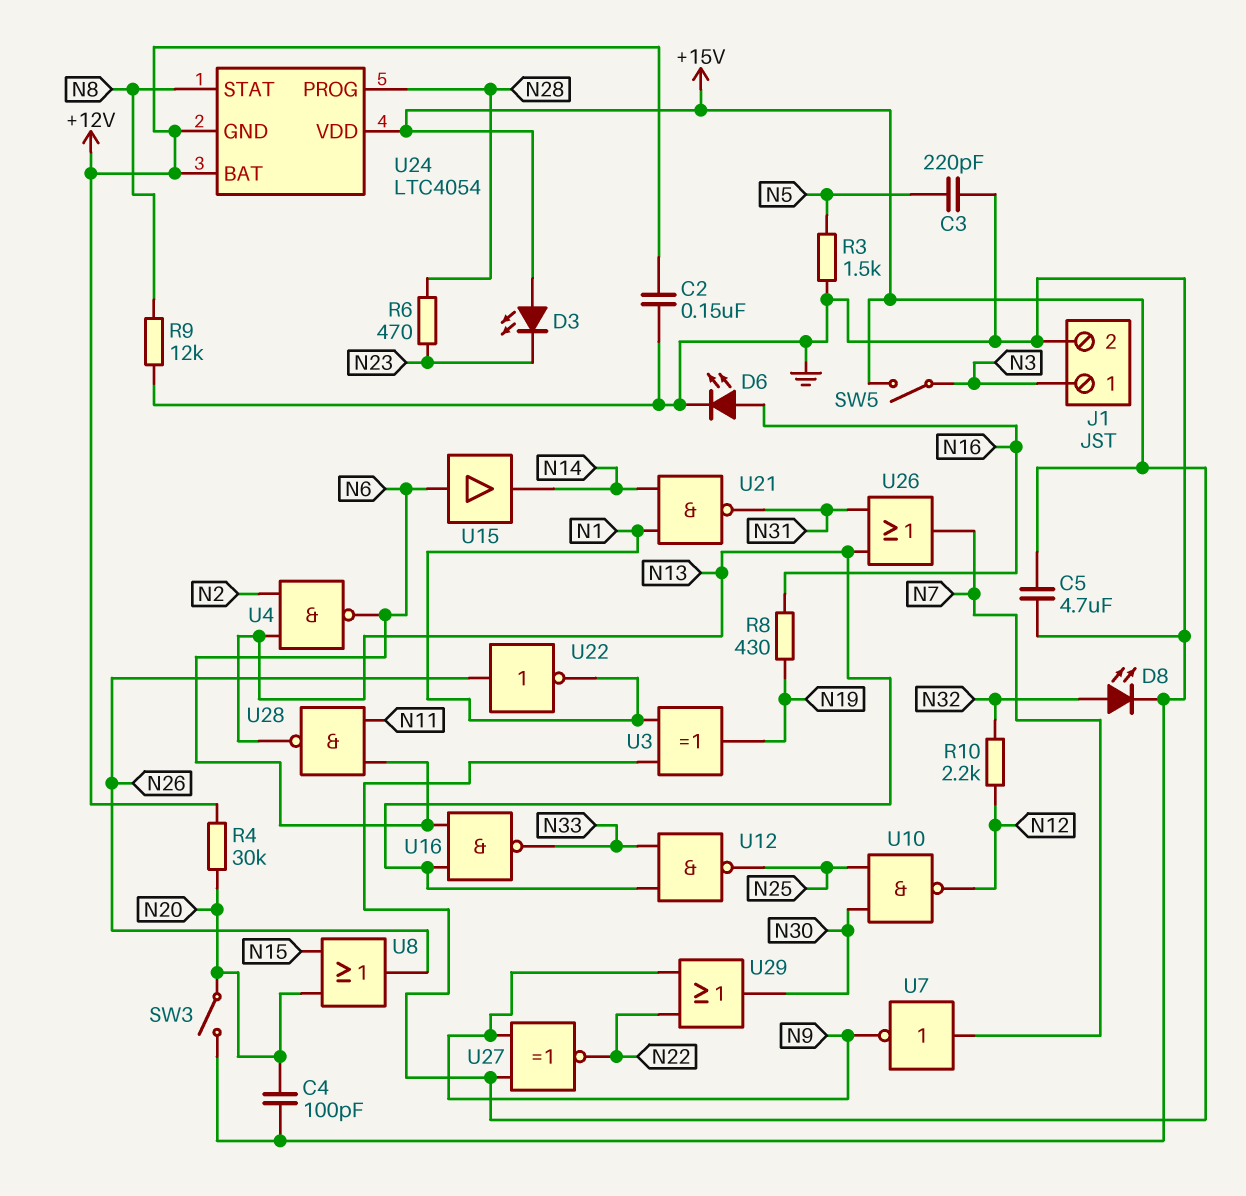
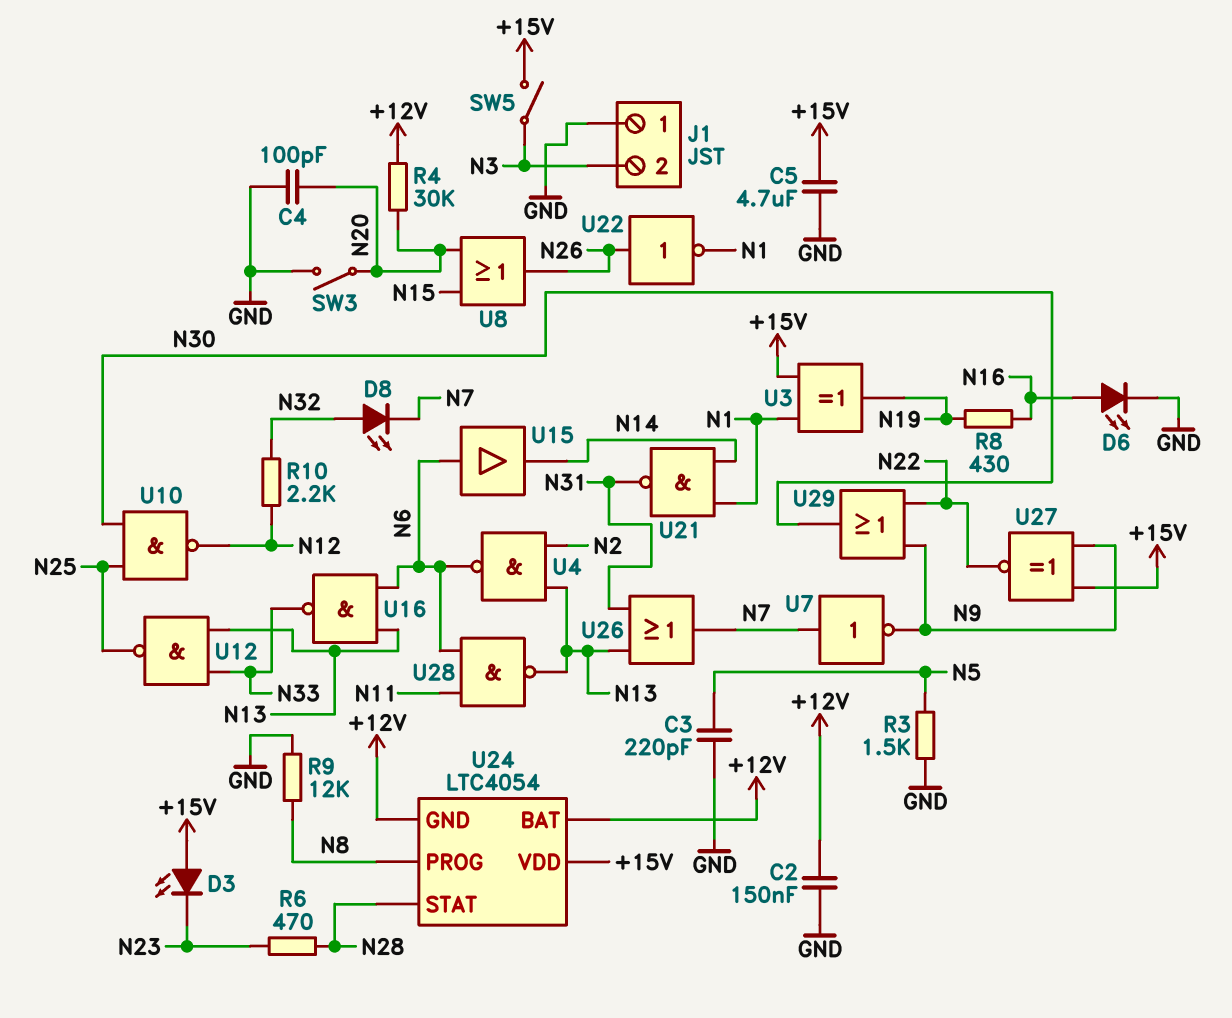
D8: LED (A N32, K GND) -> LED (A N32, K N7)
J1 pin 1: N3 -> GND
J1 pin 2: GND -> N3
U24 pin PROG: N28 -> N8
U24 pin STAT: N8 -> N28

